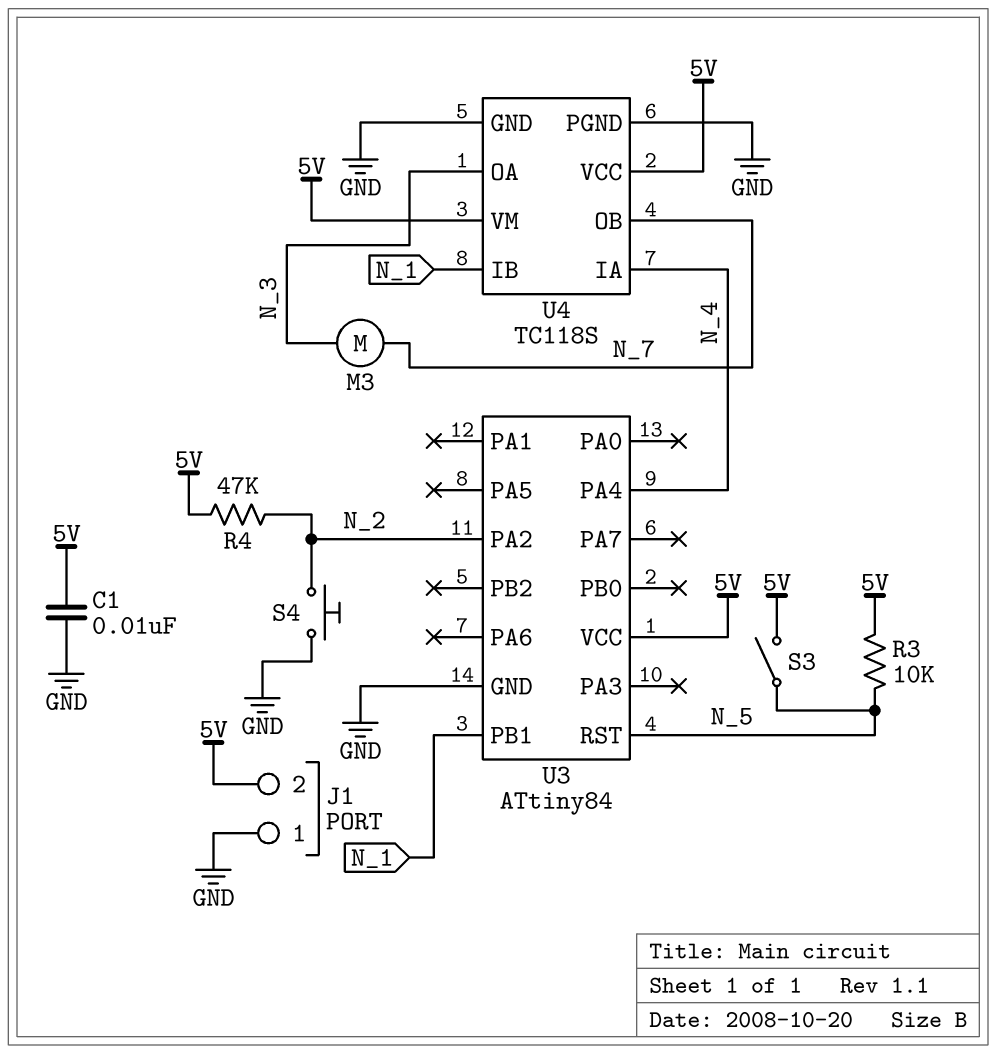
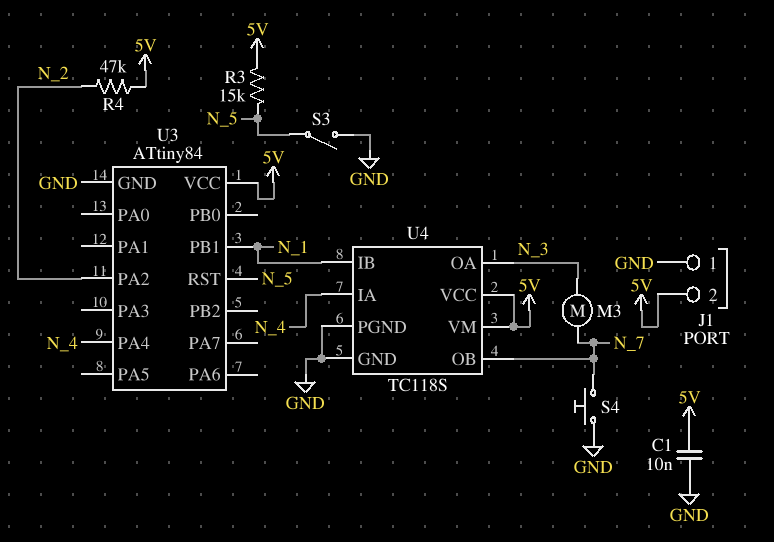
R3: 10k (5V, N_5) -> 15k (5V, N_5)
S3: switch (5V, N_5) -> switch (GND, N_5)
S4: button (GND, N_2) -> button (GND, N_7)

